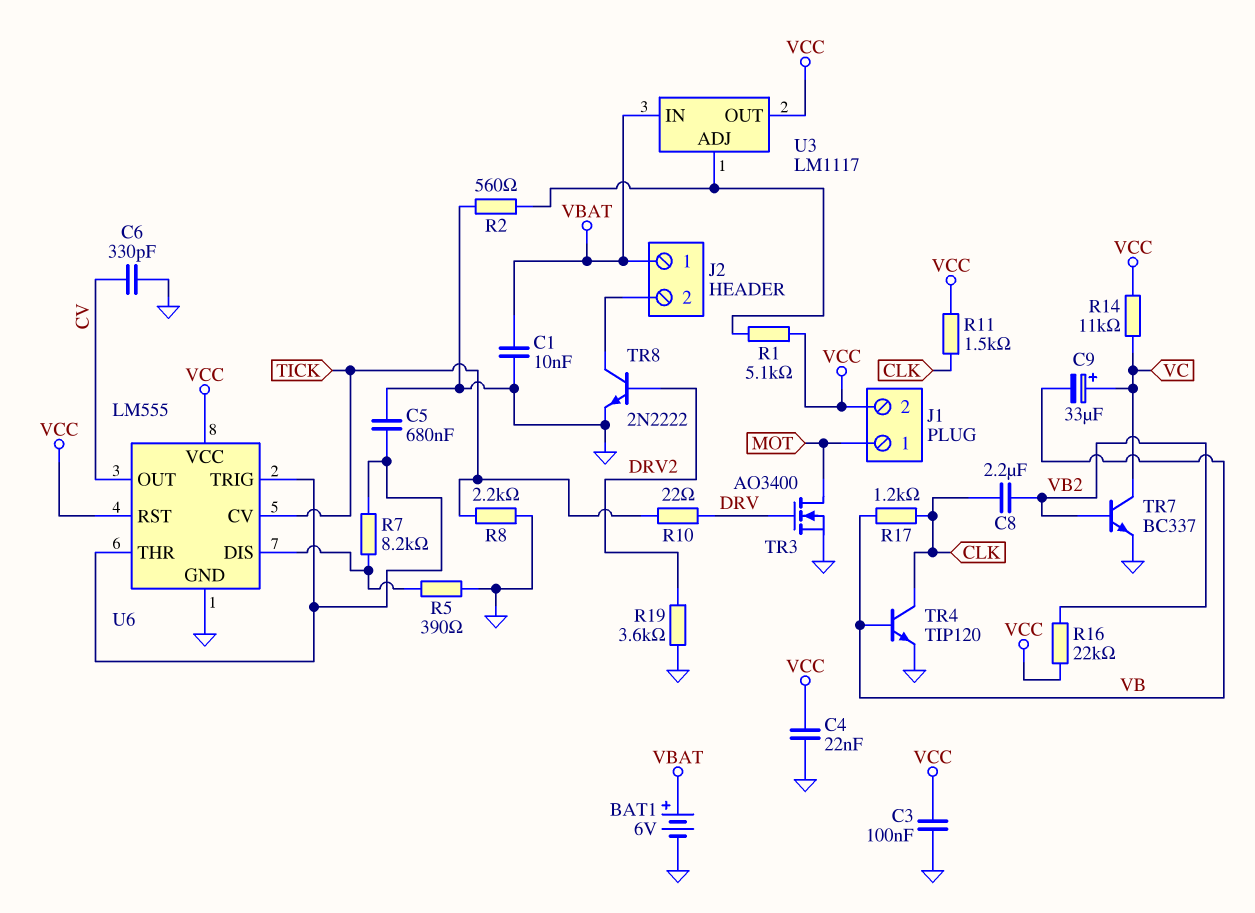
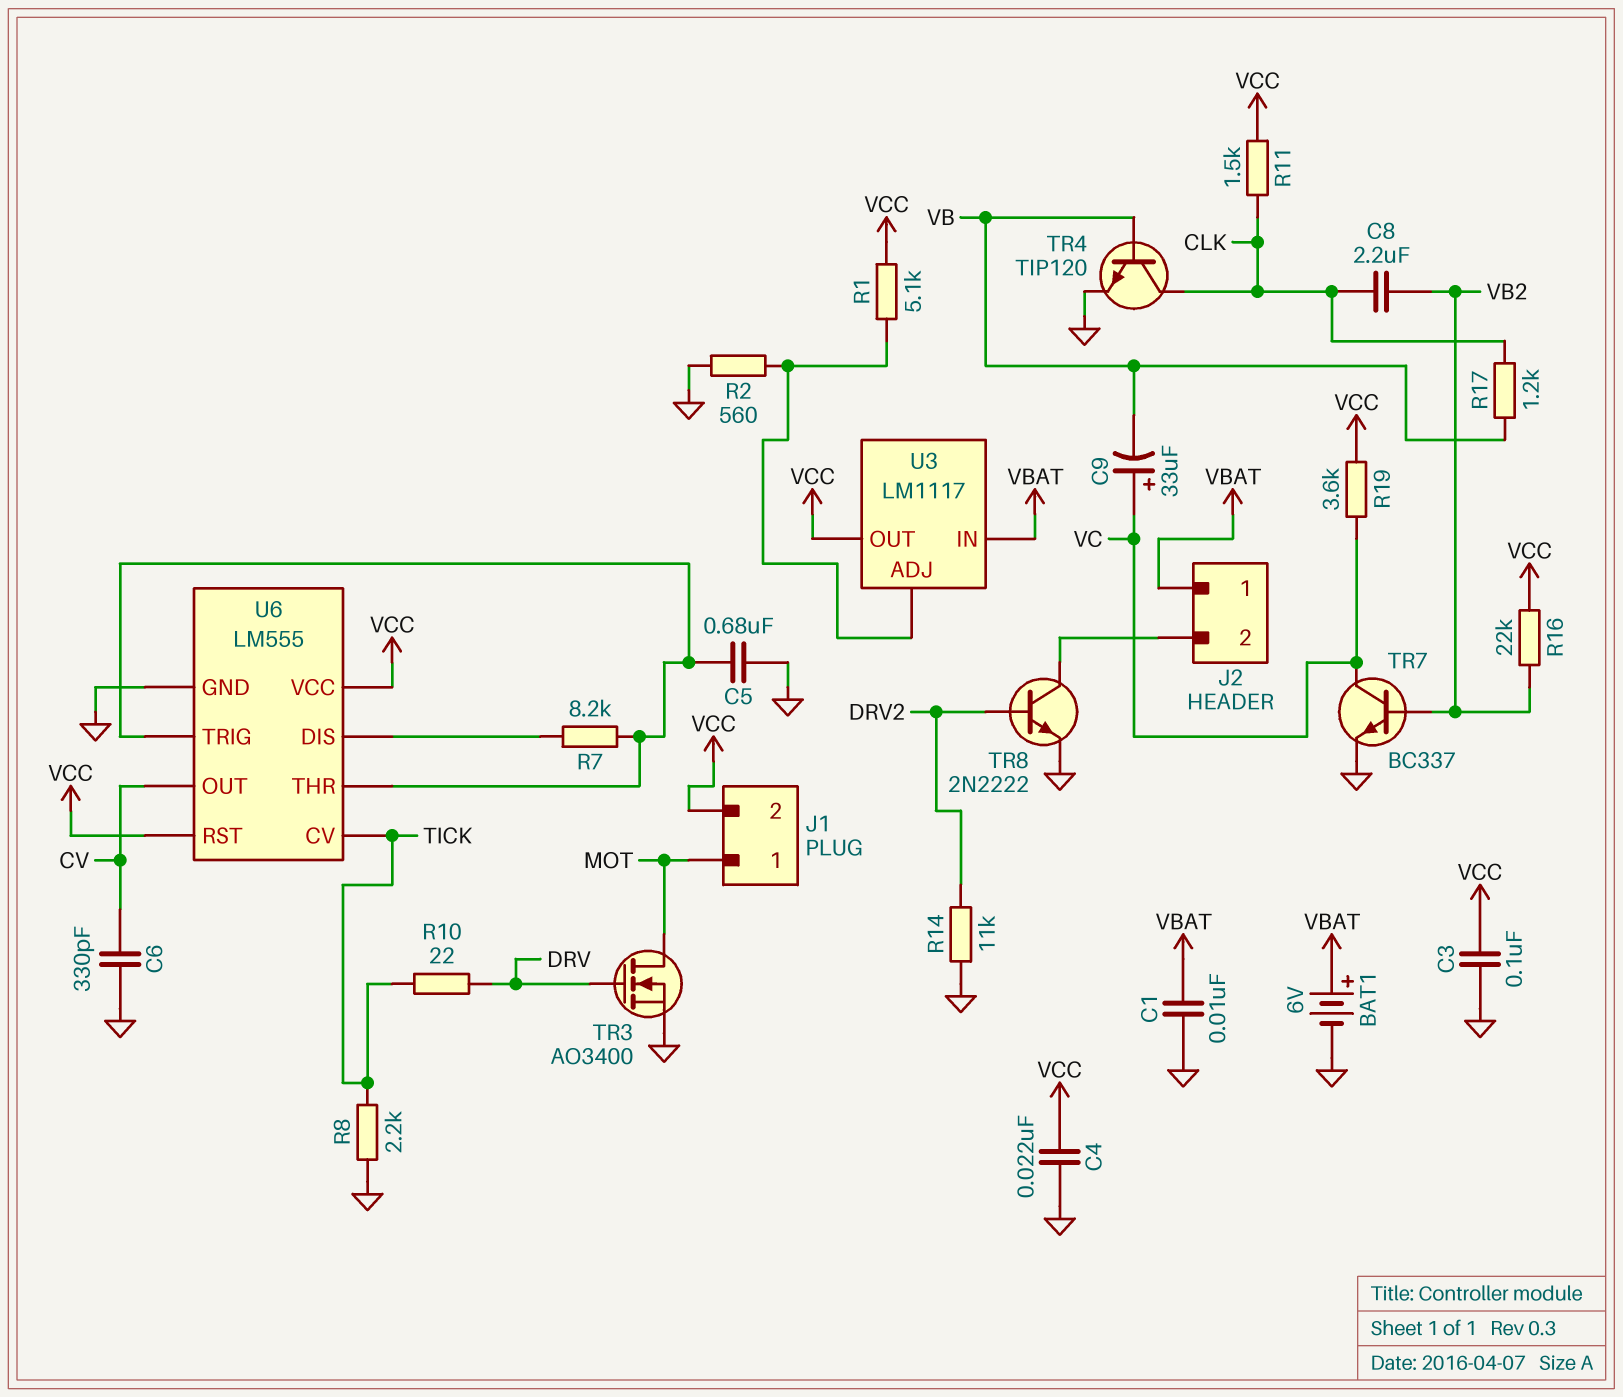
R5: 390 (GND, U6/DIS) -> none
R14: 11k (VC, VCC) -> 11k (DRV2, GND)
R19: 3.6k (DRV2, GND) -> 3.6k (VC, VCC)

